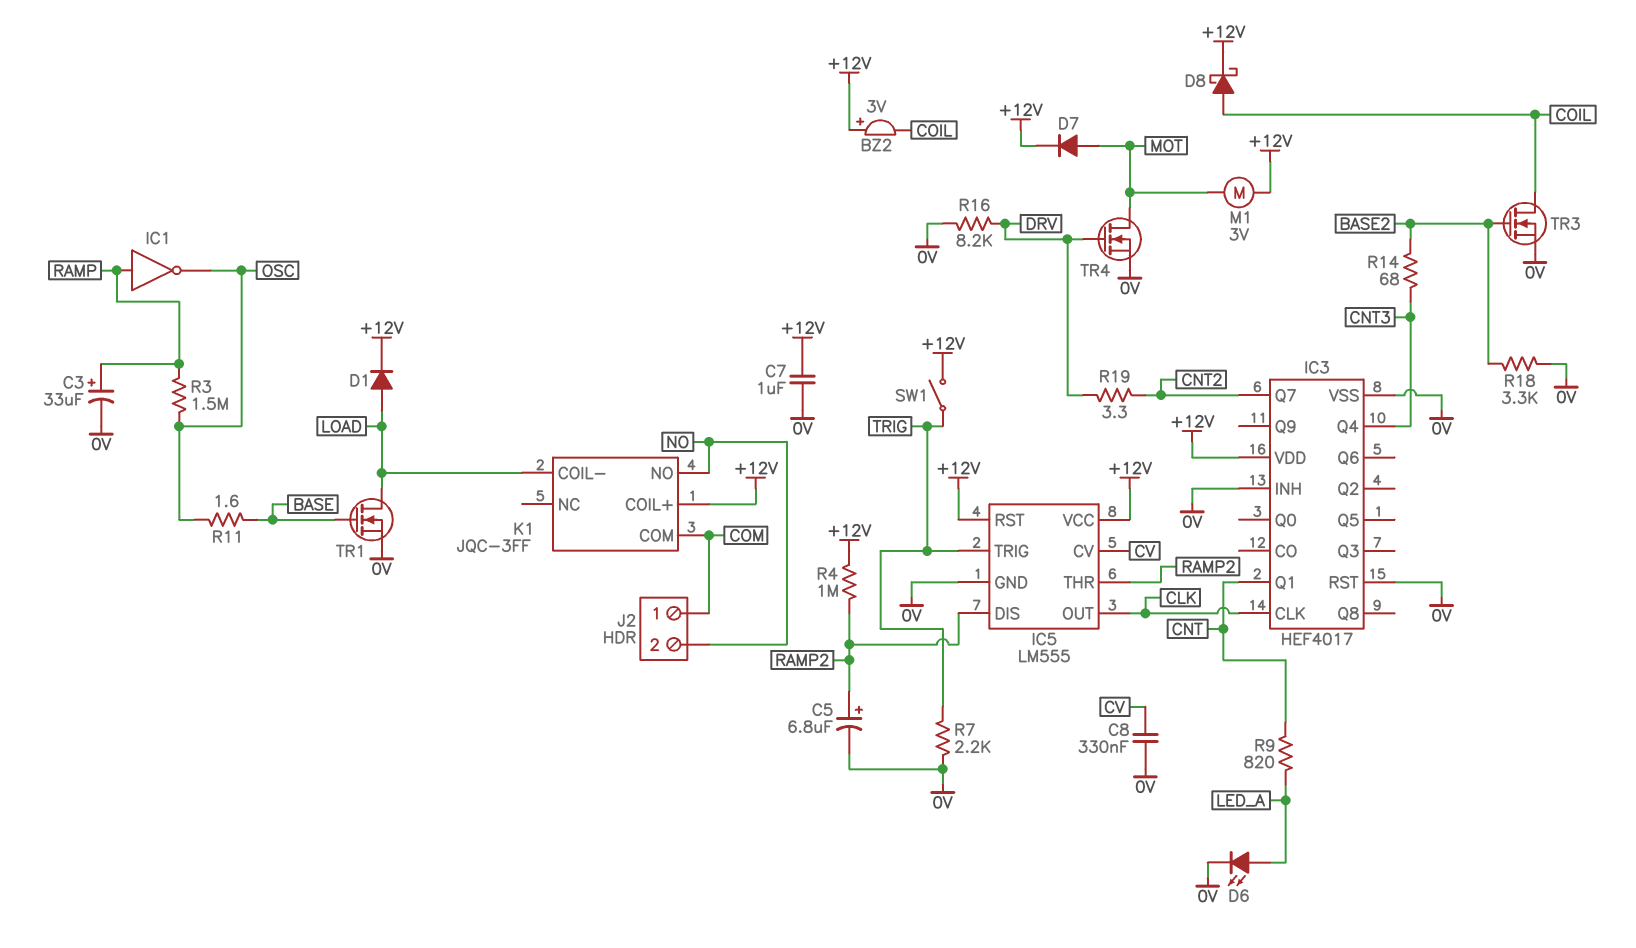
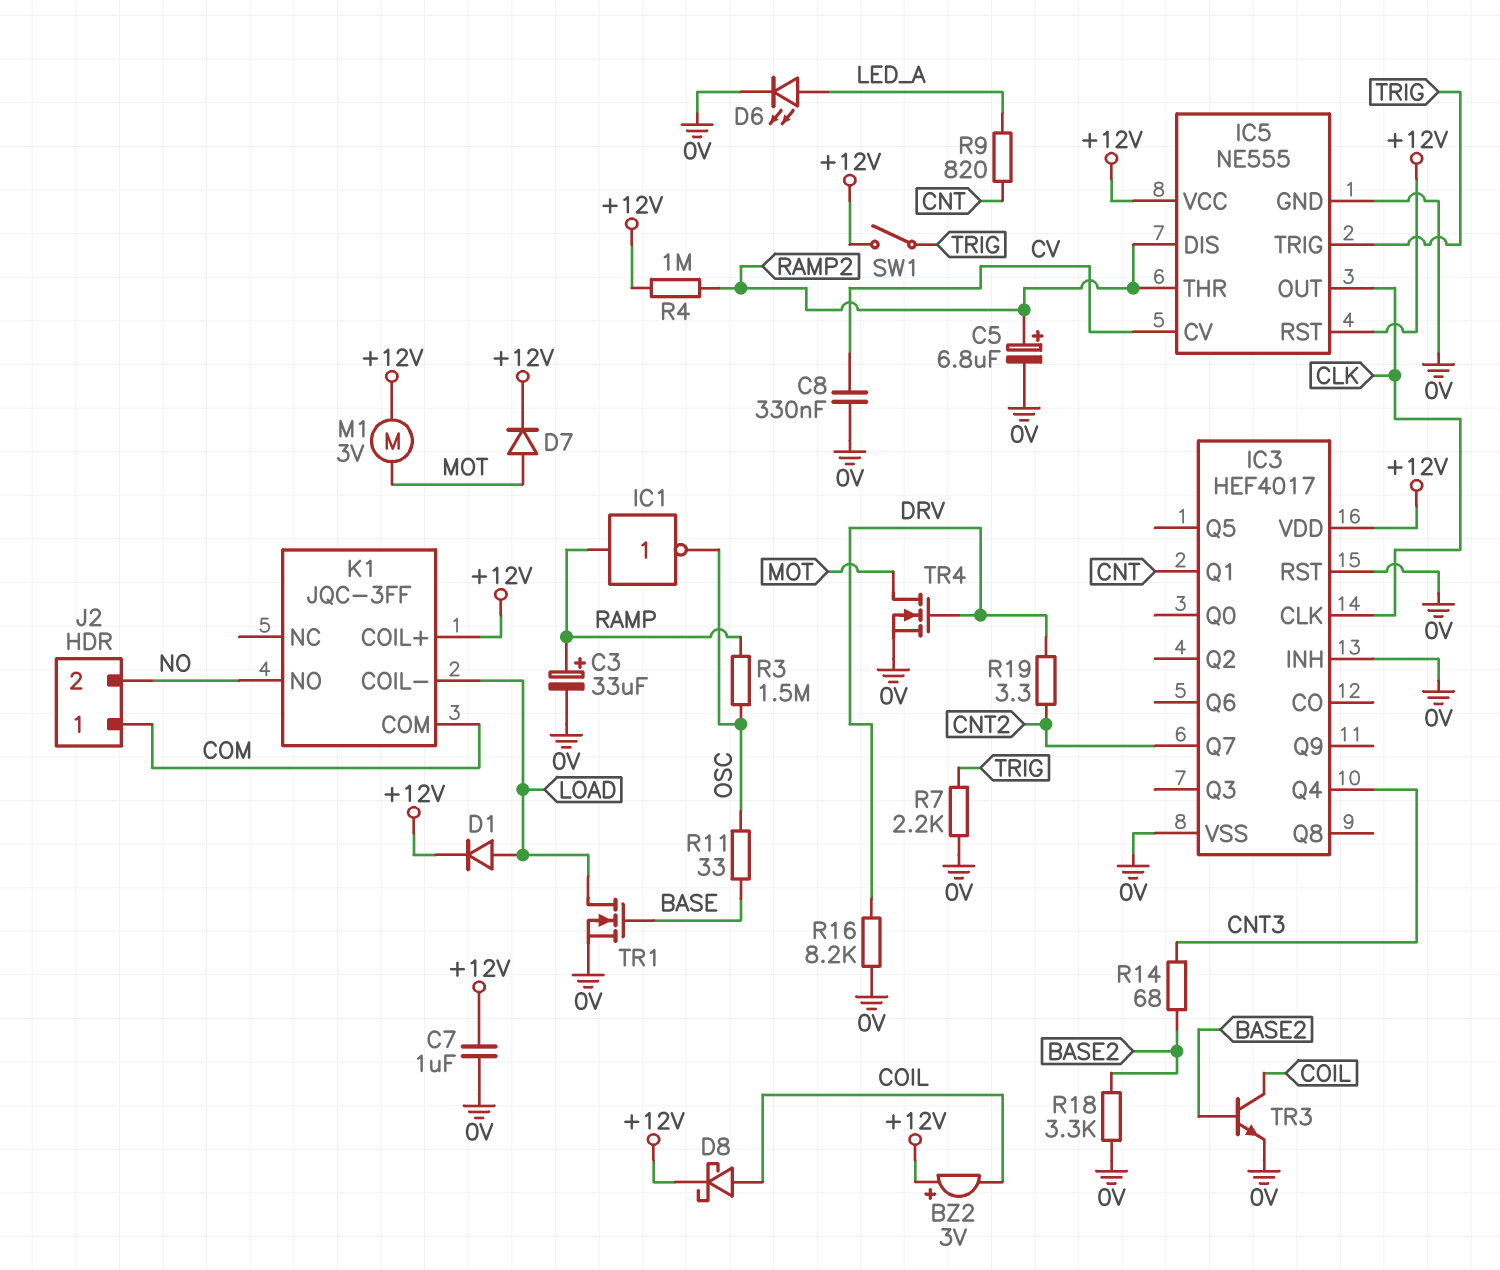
IC5: LM555 -> NE555
R11: 1.6 (BASE, OSC) -> 33 (BASE, OSC)
TR3: NMOS (G BASE2, D COIL, S 0V) -> NPN (B BASE2, C COIL, E 0V)

